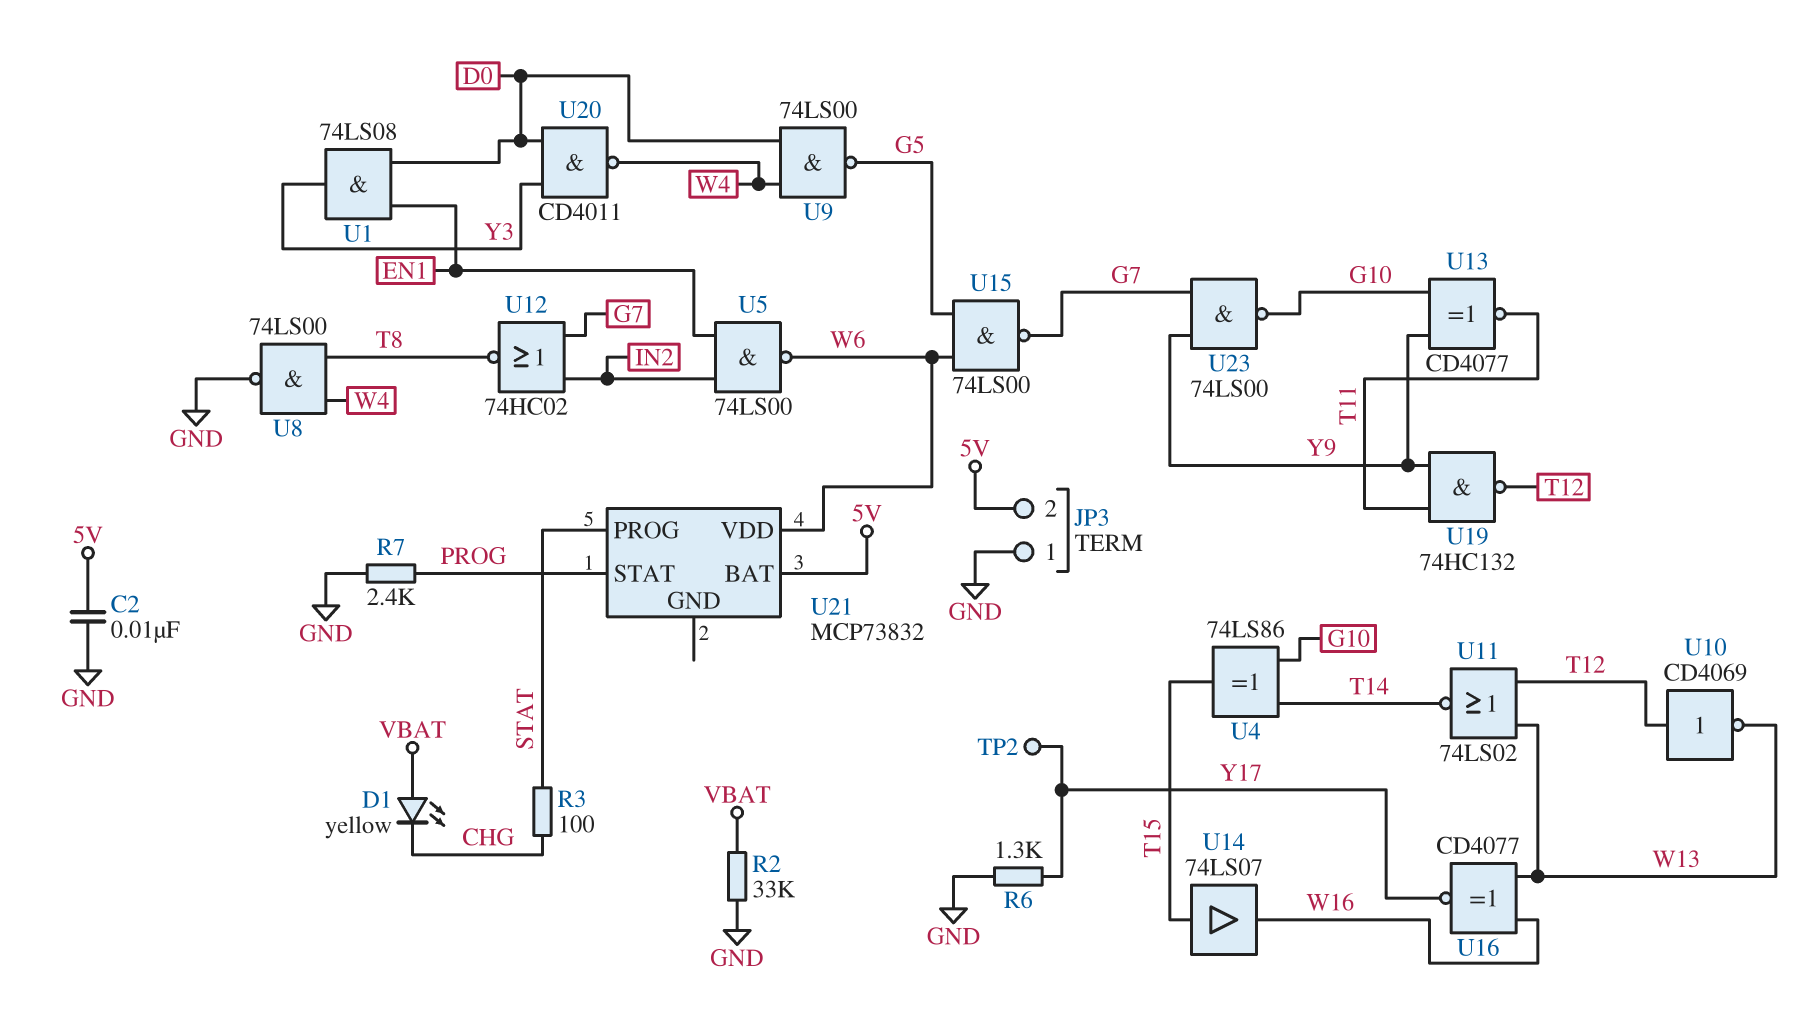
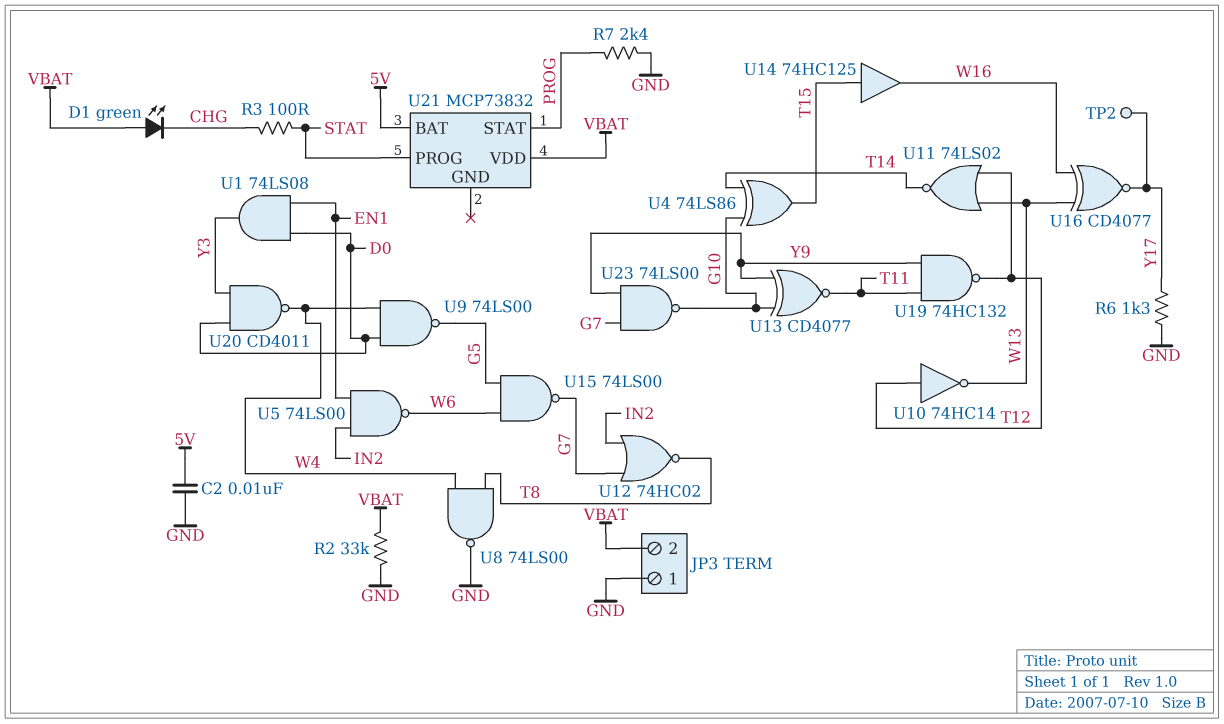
D1: LED yellow (A VBAT, K CHG) -> LED green (A VBAT, K CHG)
JP3 pin 2: 5V -> VBAT
U10: NOT CD4069 (in T12, out W13) -> NOT 74HC14 (in T12, out W13)
U14: buffer 74LS07 (in T15, out W16) -> buffer 74HC125 (in T15, out W16)
U21 pin VDD: W6 -> VBAT

